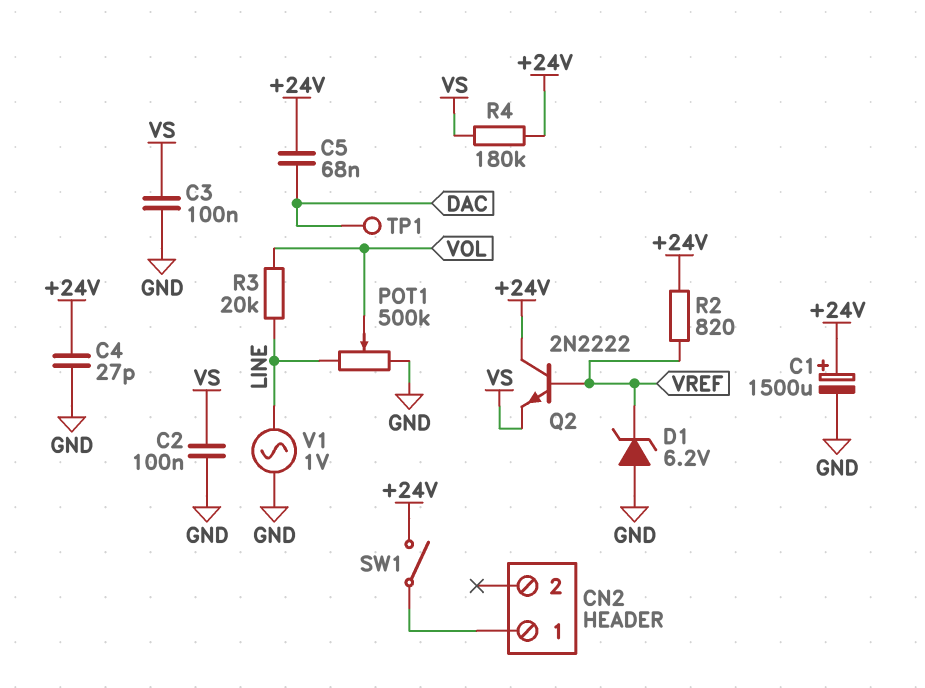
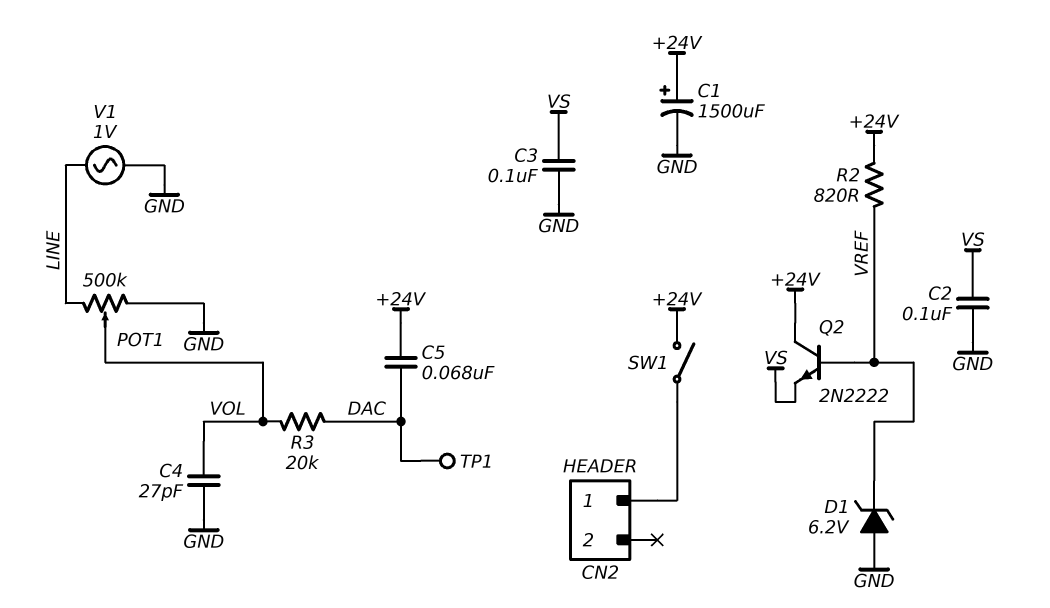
C4: 27pF (+24V, GND) -> 27pF (GND, VOL)
R3: 20k (LINE, VOL) -> 20k (DAC, VOL)
R4: 180k (+24V, VS) -> none

